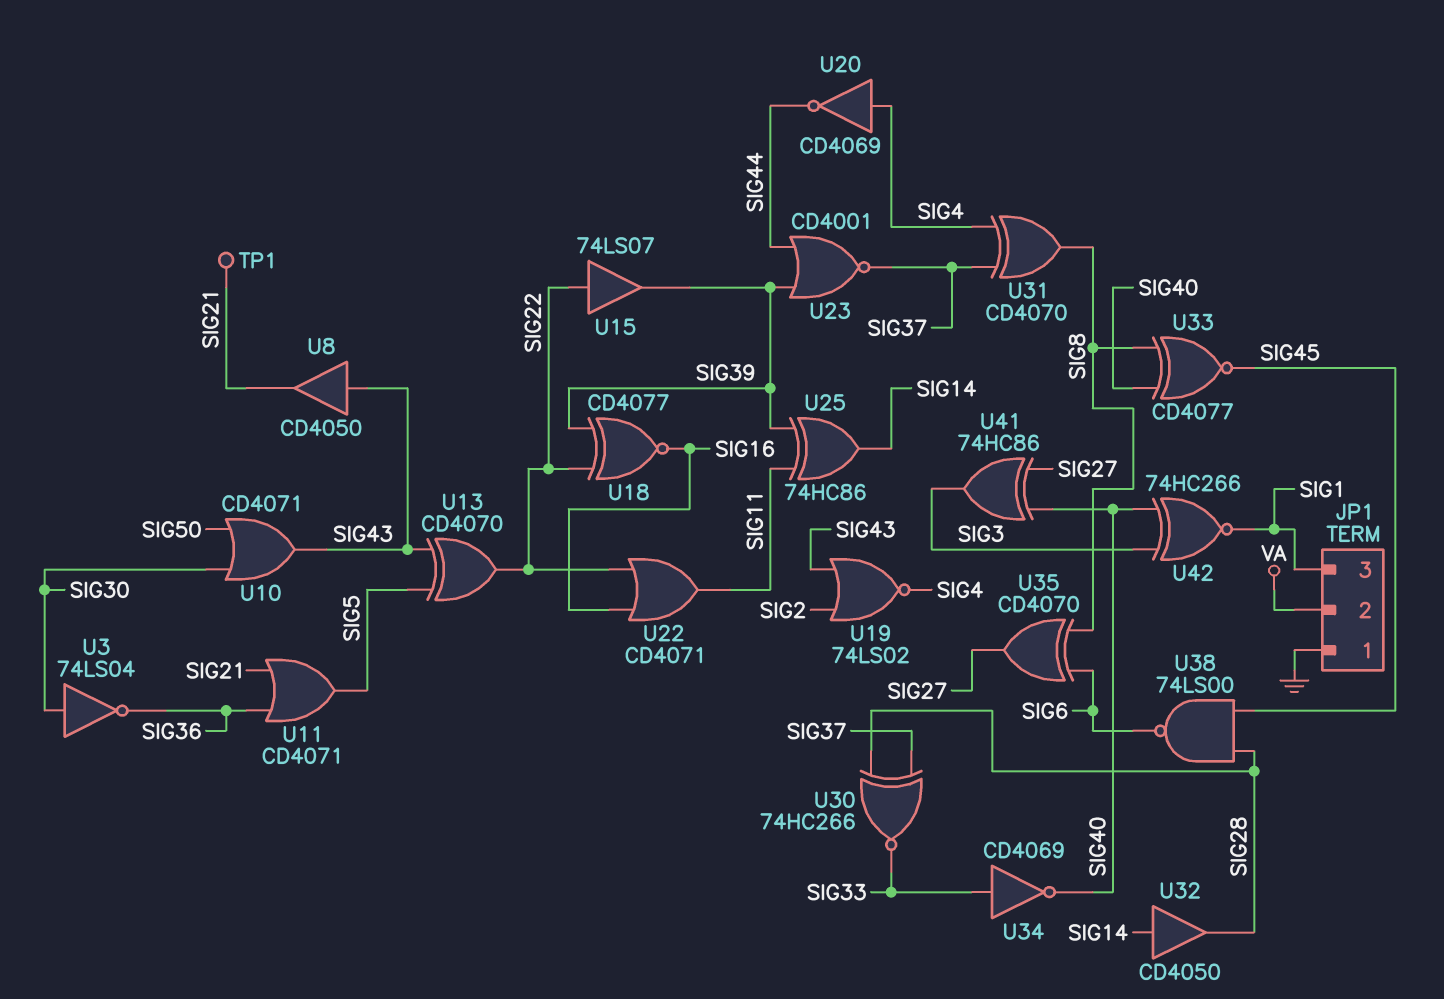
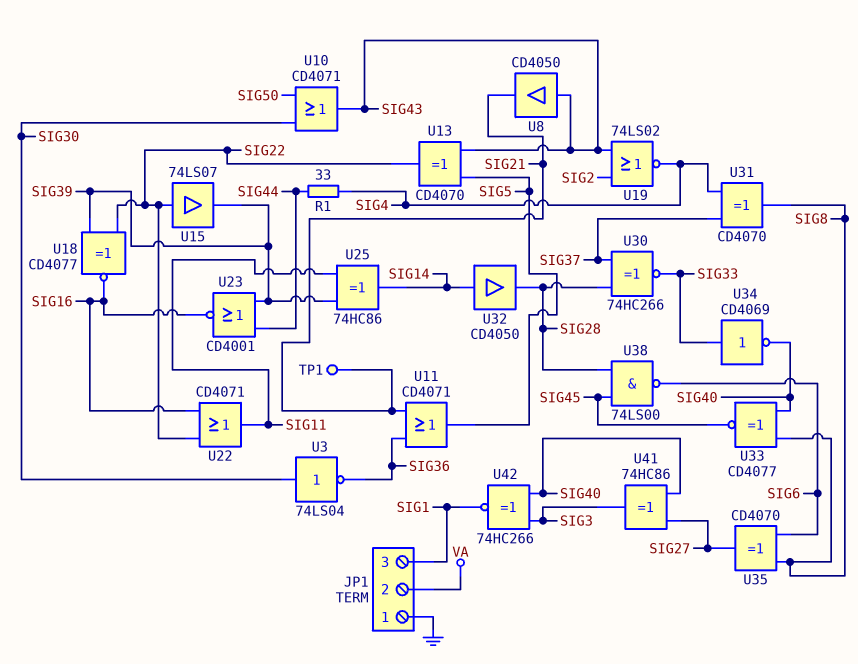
R1: none -> 33 (SIG4, SIG44)
U20: NOT CD4069 (in SIG4, out SIG44) -> none
U23: NOR CD4001 (in SIG39, in SIG44, out SIG37) -> NOR CD4001 (in SIG39, in SIG44, out SIG16)

